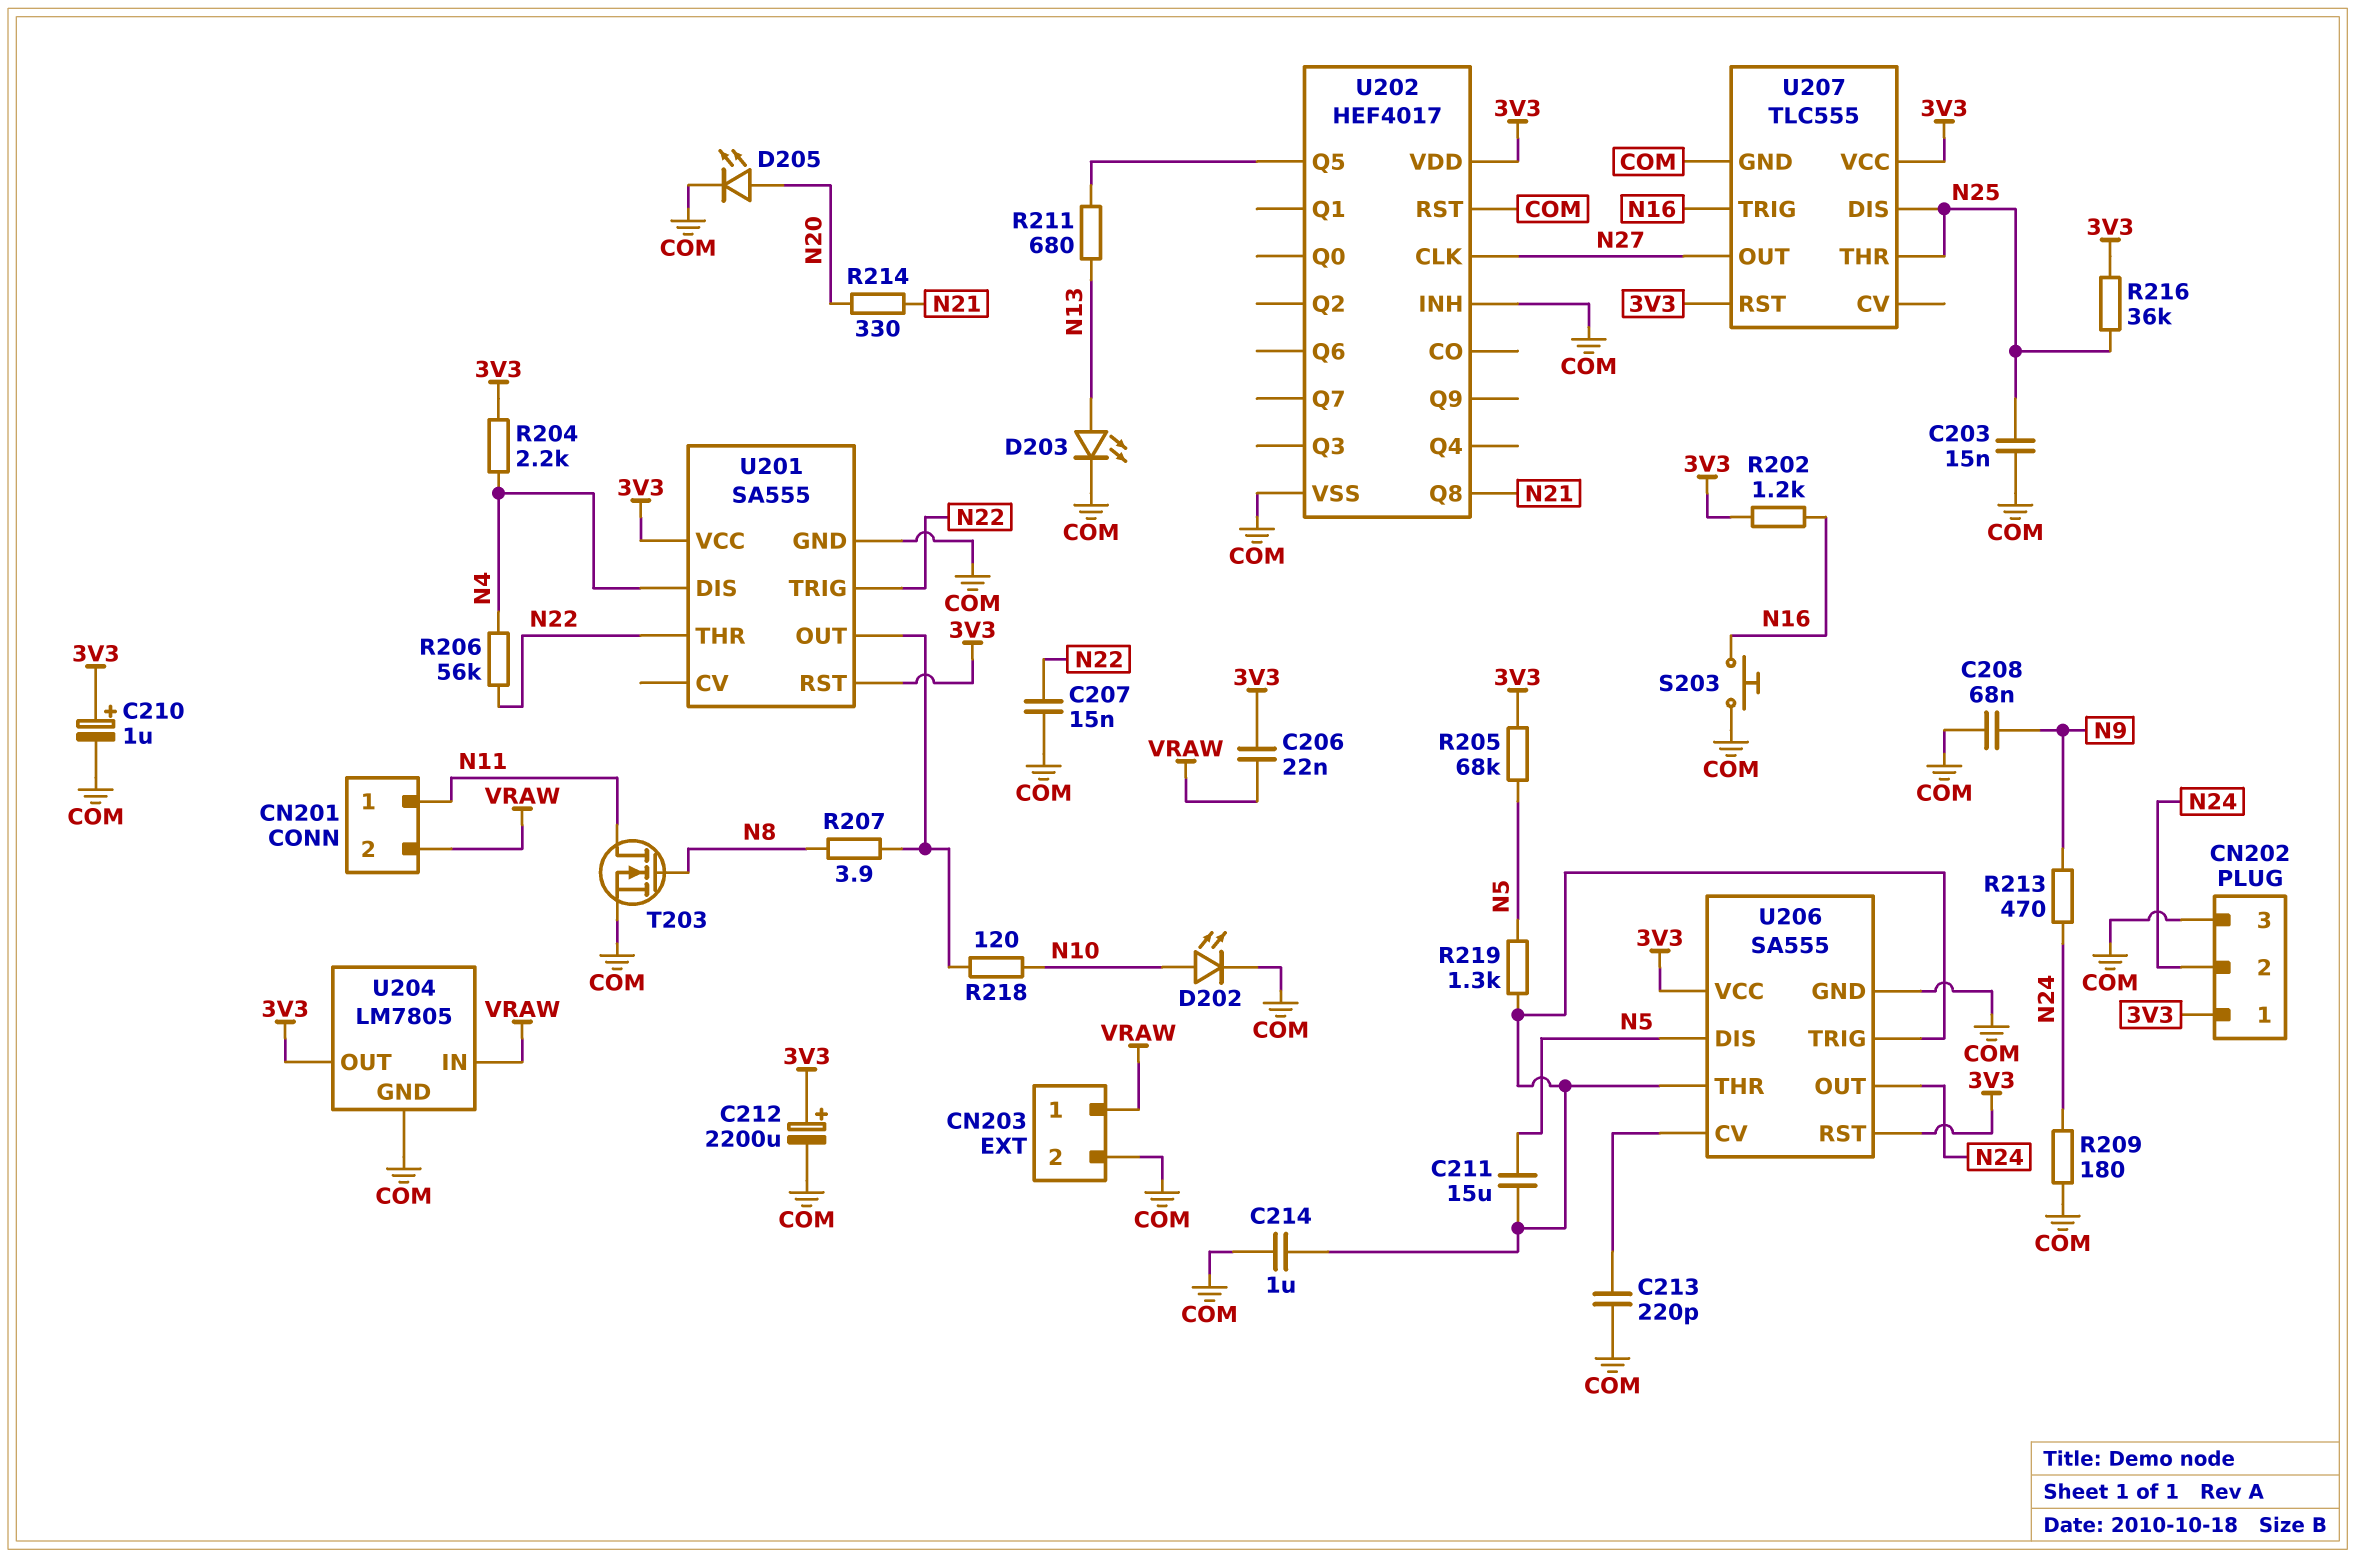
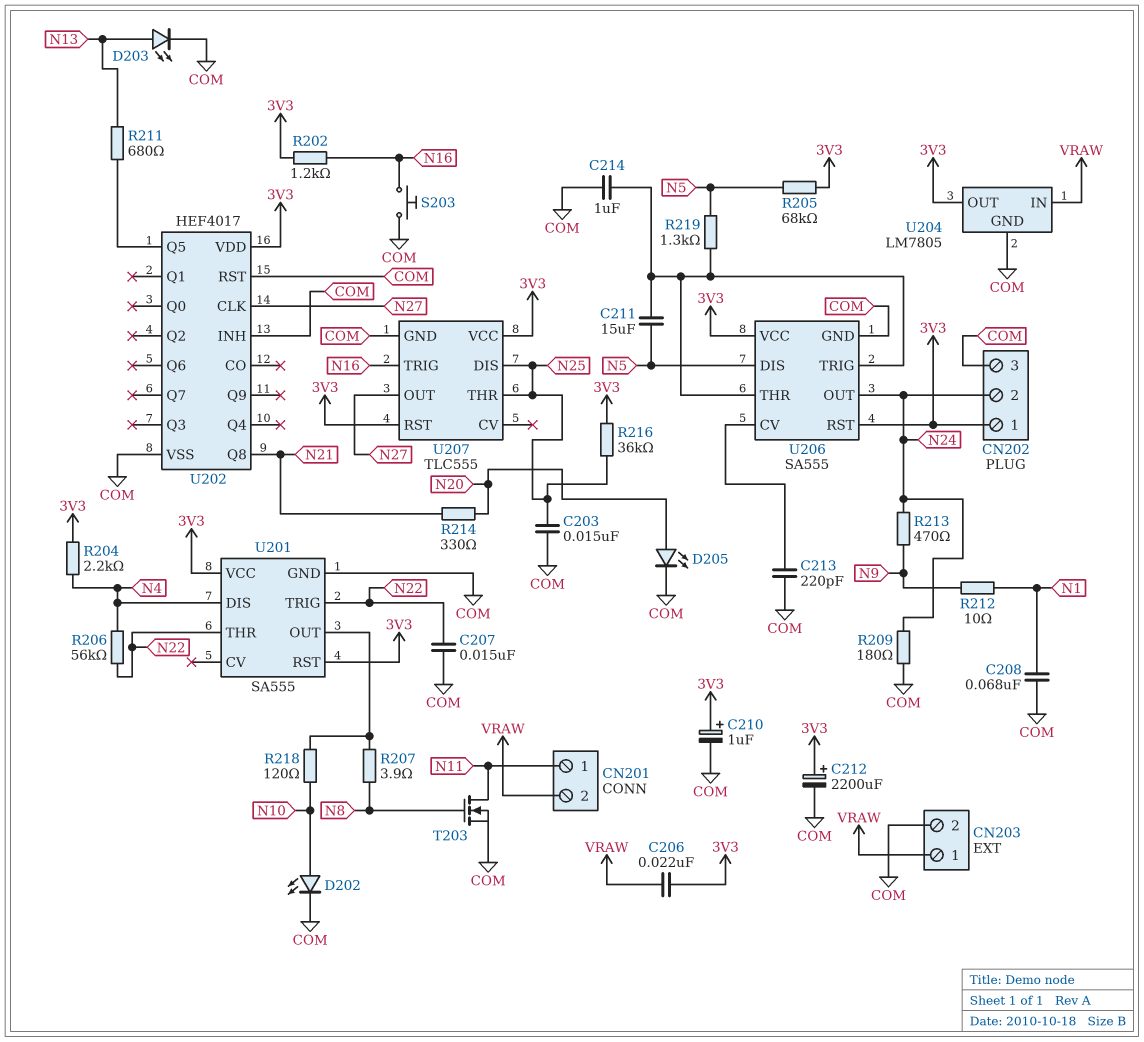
C208: 68nF (COM, N9) -> 68nF (COM, N1)
R212: none -> 10 (N1, N9)

